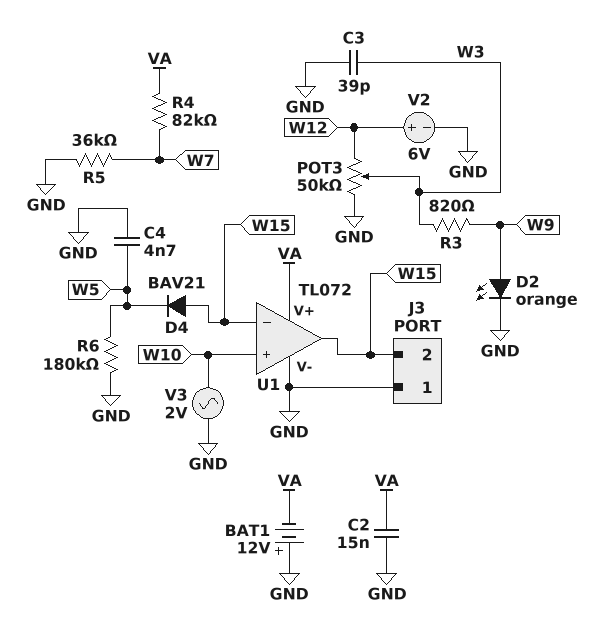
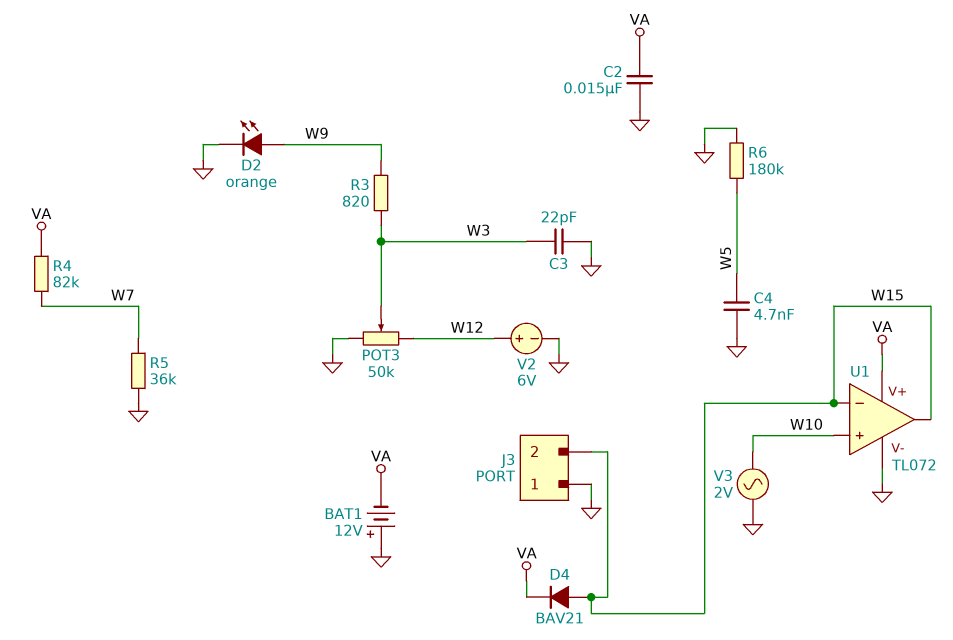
C3: 39pF (GND, W3) -> 22pF (GND, W3)
D4: diode BAV21 (A W15, K W5) -> diode BAV21 (A W15, K VA)

